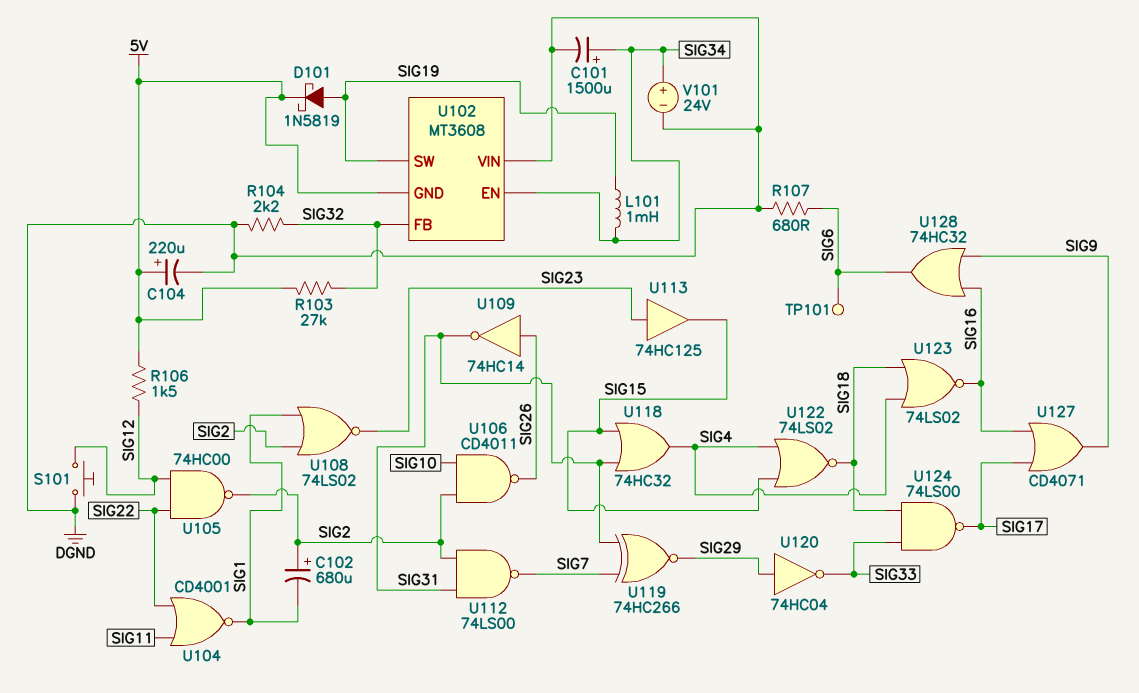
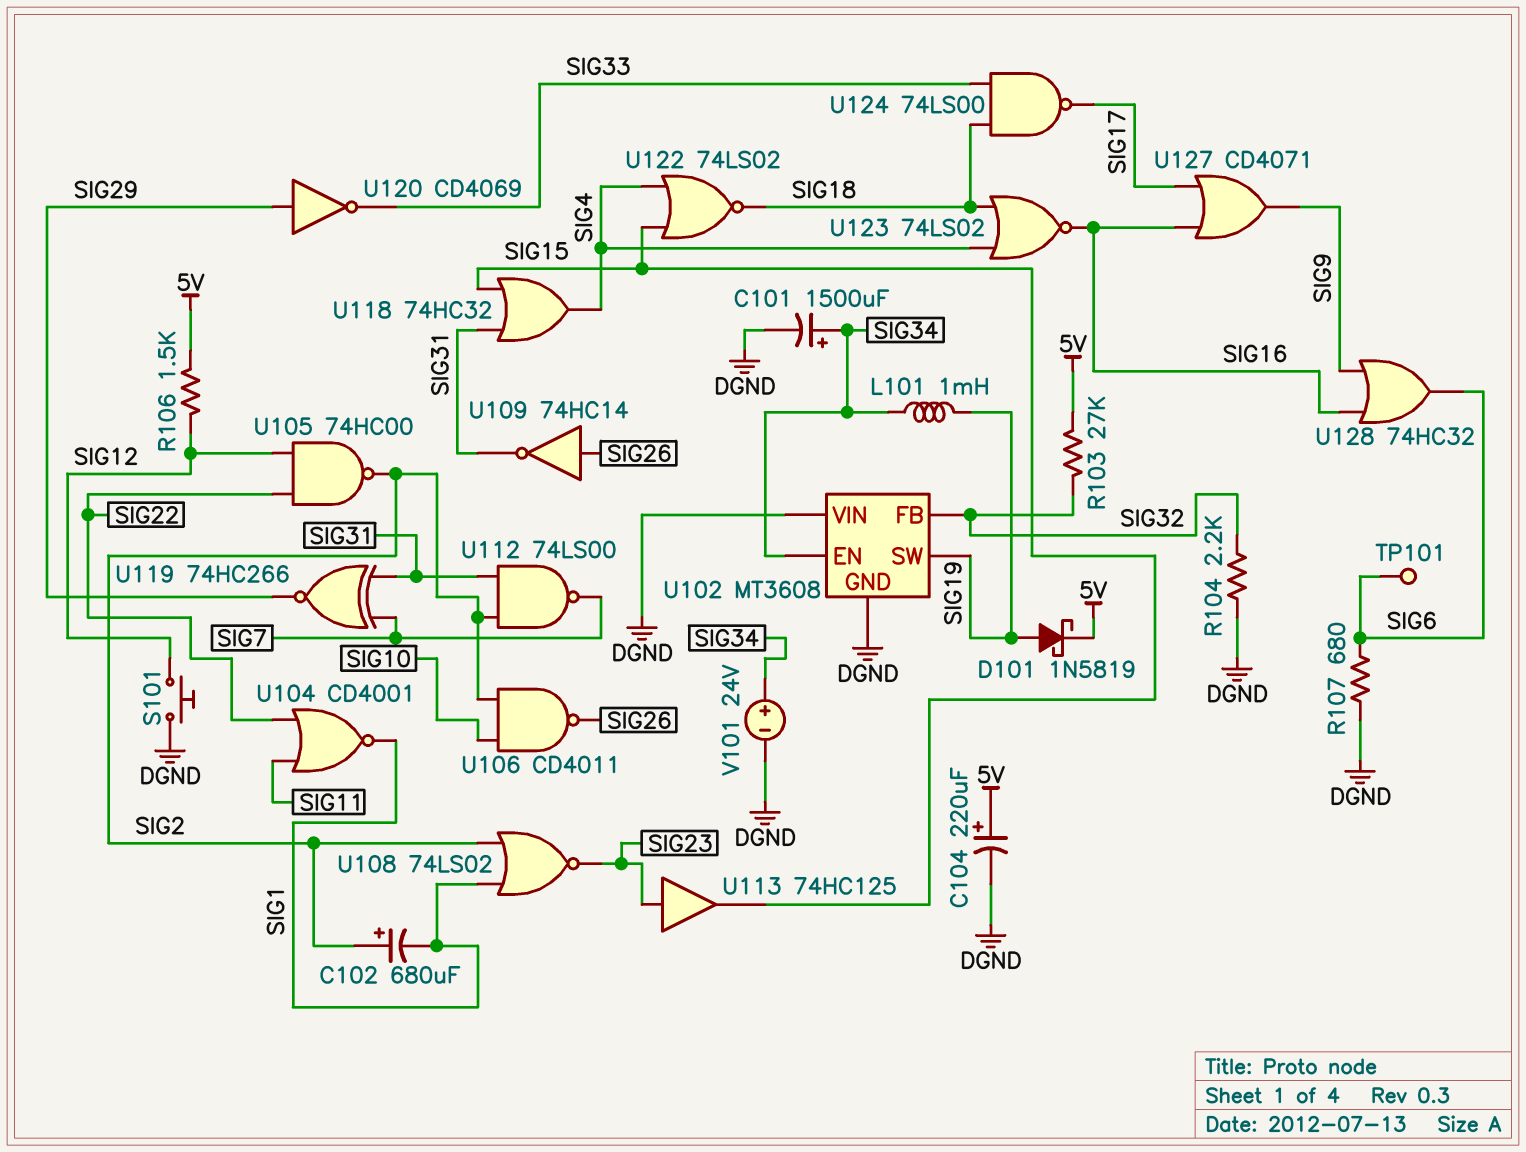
U102 pin GND: 5V -> DGND
U120: NOT 74HC04 (in SIG29, out SIG33) -> NOT CD4069 (in SIG29, out SIG33)

